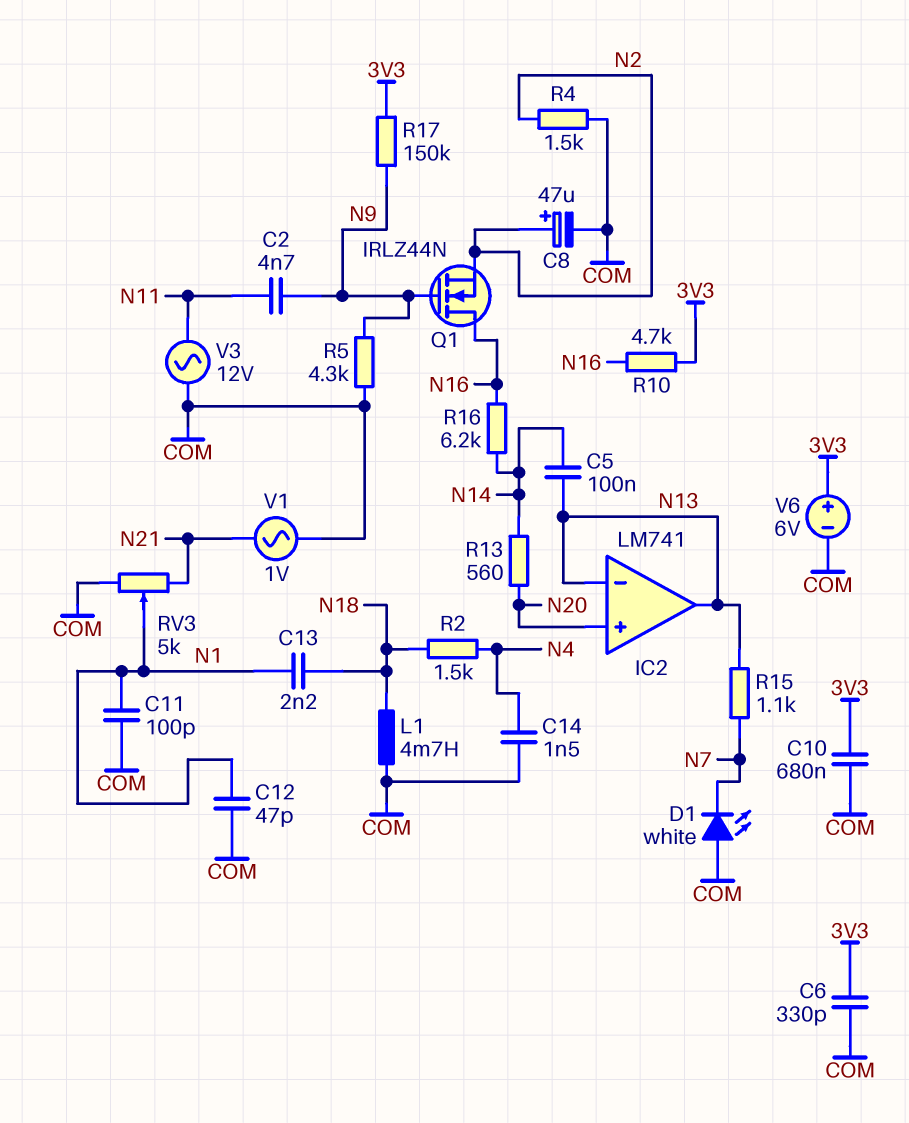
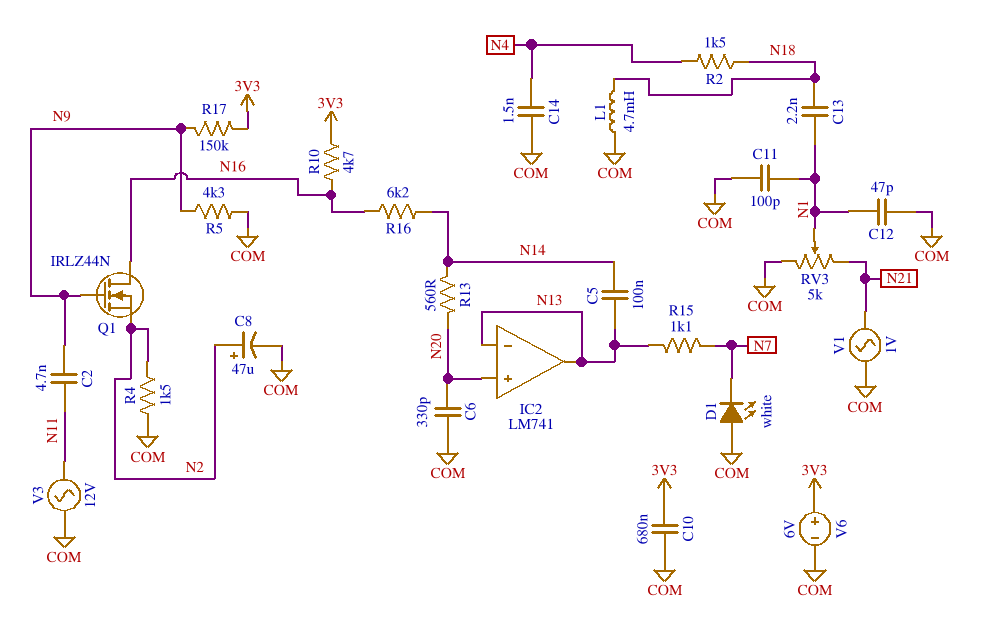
C6: 330pF (3V3, COM) -> 330pF (COM, N20)

